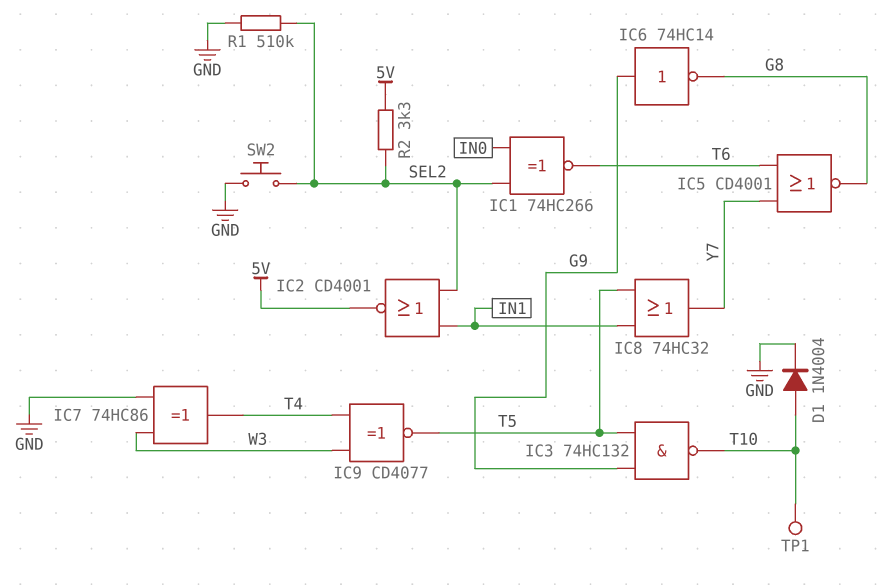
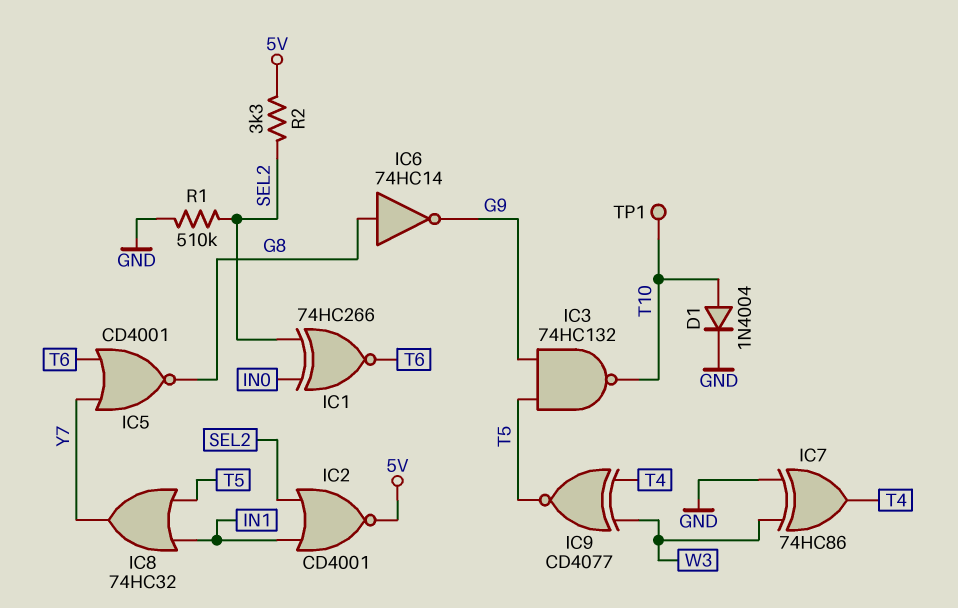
IC6: NOT 74HC14 (in G9, out G8) -> NOT 74HC14 (in G8, out G9)
SW2: button (GND, SEL2) -> none

